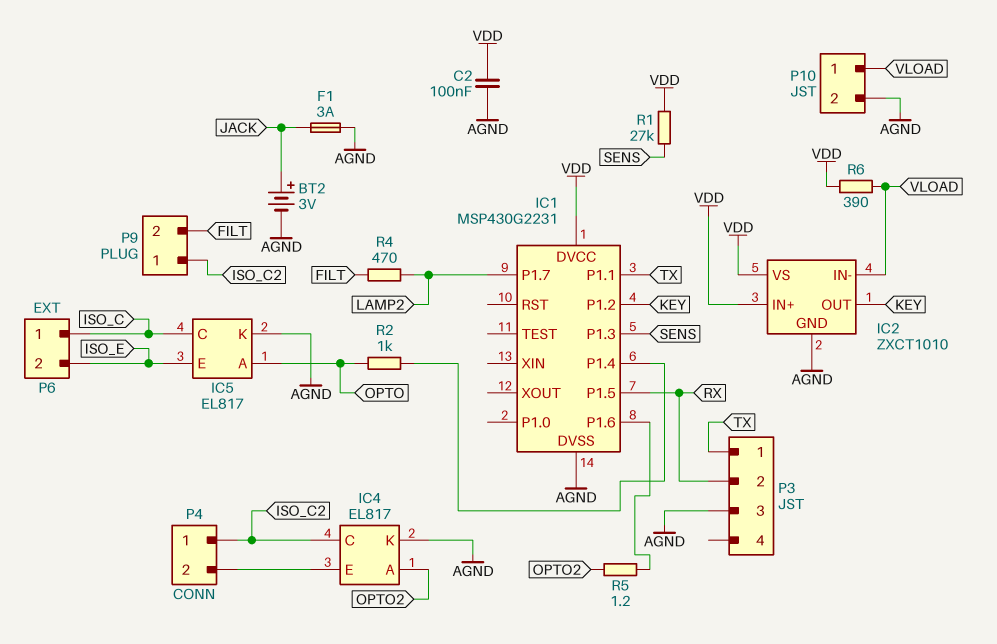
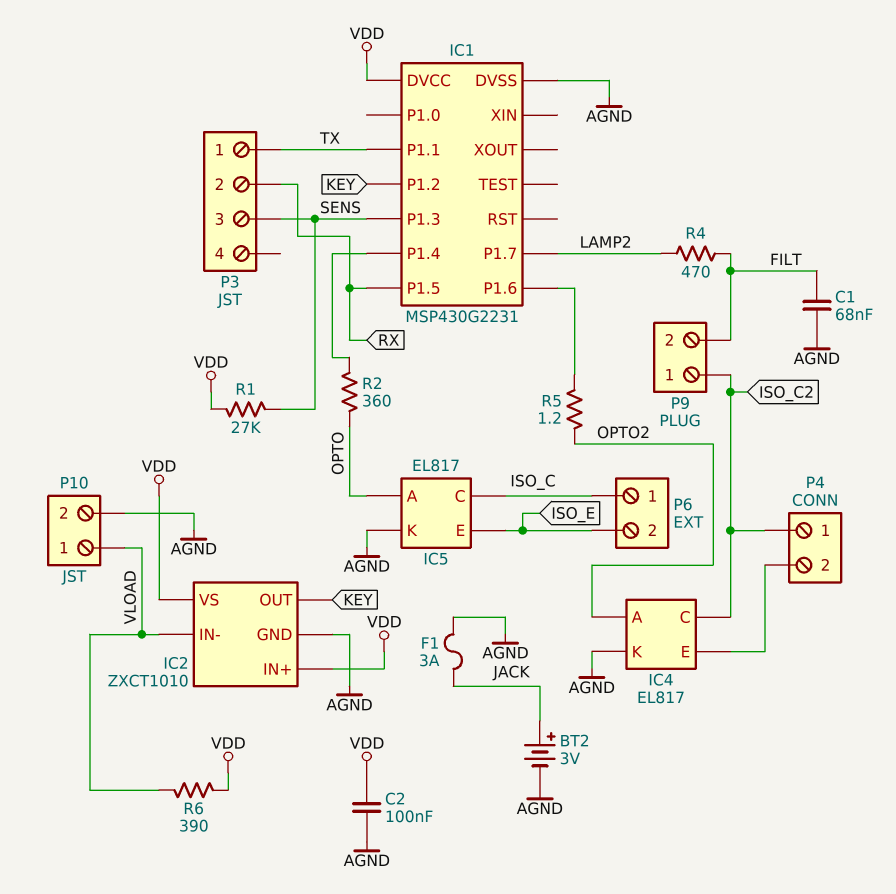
C1: none -> 68nF (AGND, FILT)
P3 pin 3: AGND -> SENS
R2: 1k (IC1/P1.4, OPTO) -> 360 (IC1/P1.4, OPTO)

